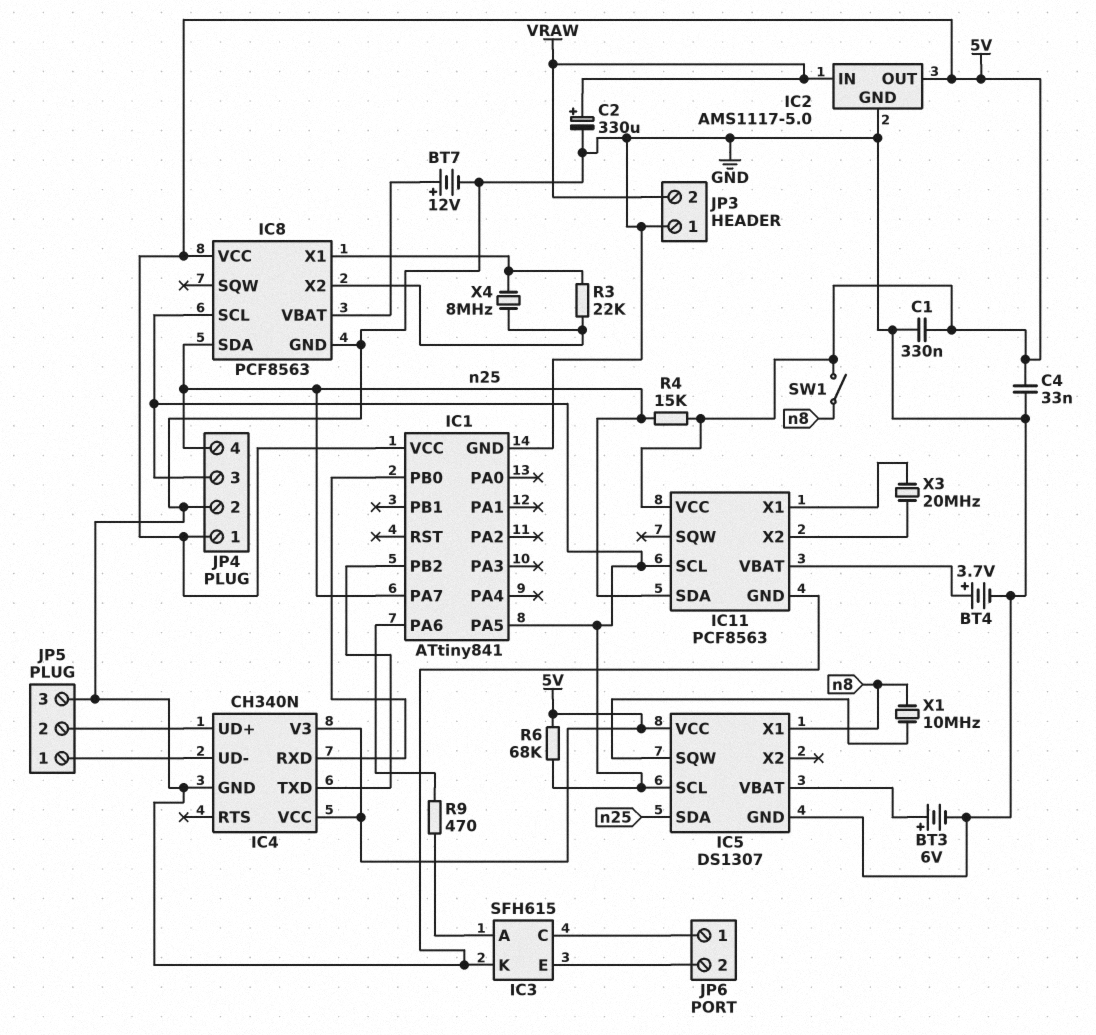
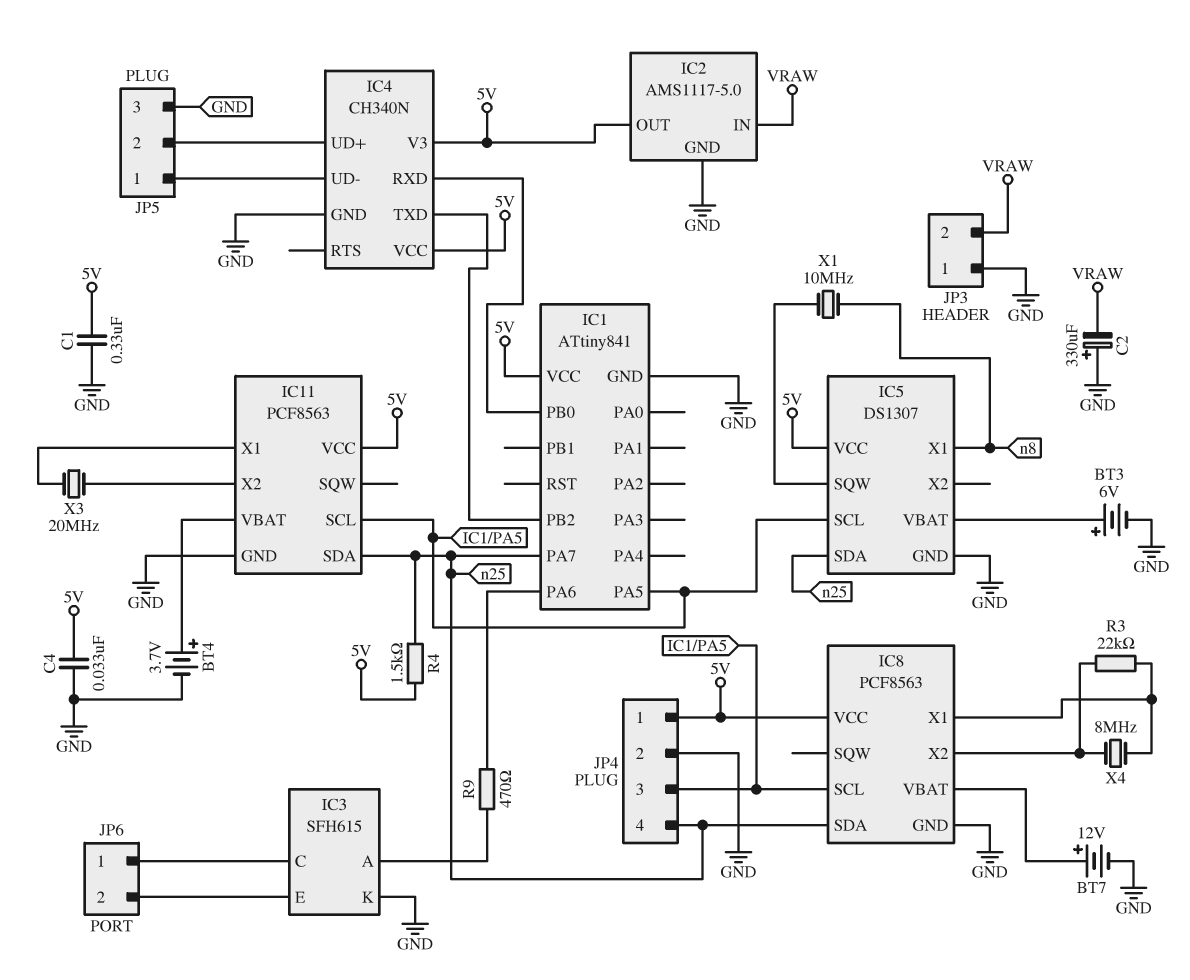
C2: 330uF (plus VRAW, minus GND) -> 330uF (plus GND, minus VRAW)
R4: 15k (5V, n25) -> 1.5k (5V, n25)
R6: 68k (5V, IC1/PA5) -> none
SW1: switch (5V, n8) -> none

